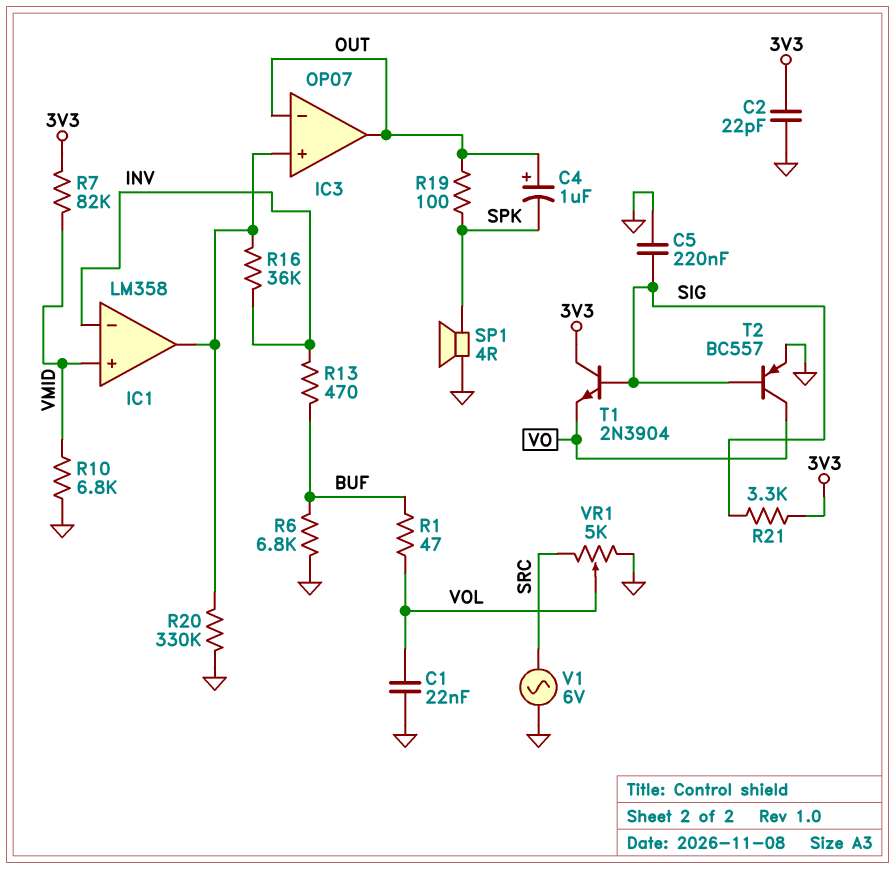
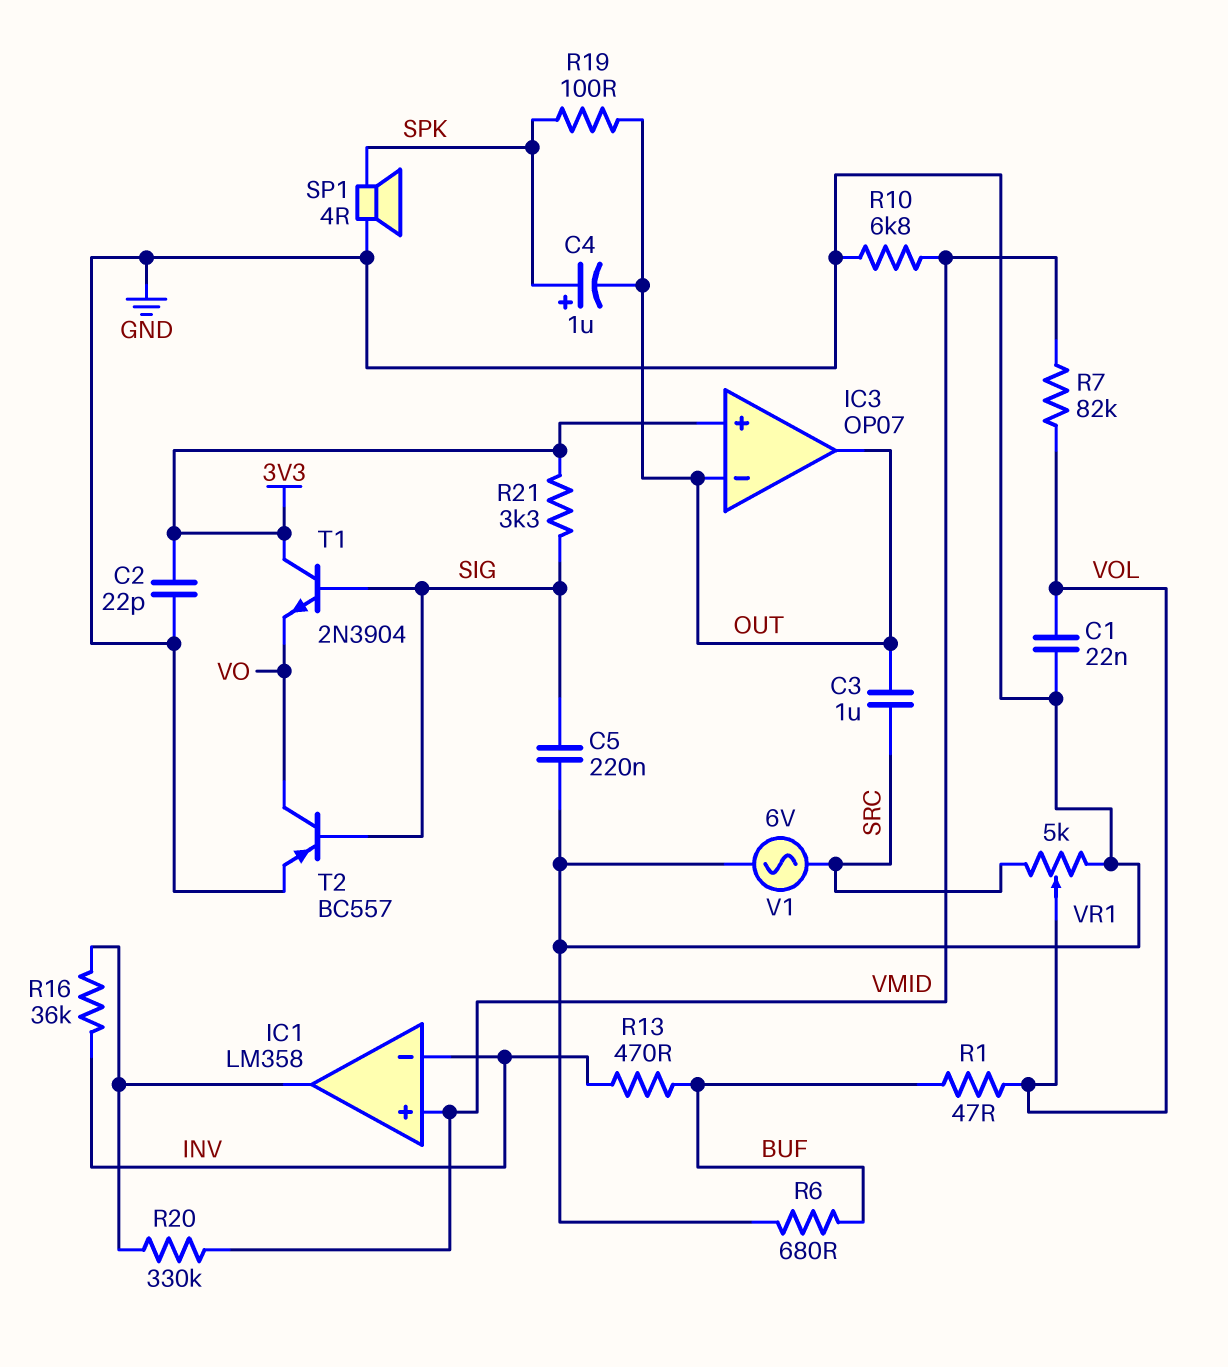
C3: none -> 1uF (OUT, SRC)
C4: 1uF (plus OUT, minus SPK) -> 1uF (plus SPK, minus OUT)
IC3 pin in+: IC1/out -> 3V3
R6: 6.8k (BUF, GND) -> 680 (BUF, GND)
R7: 82k (3V3, VMID) -> 82k (VMID, VOL)
R20: 330k (GND, IC1/out) -> 330k (IC1/out, VMID)

